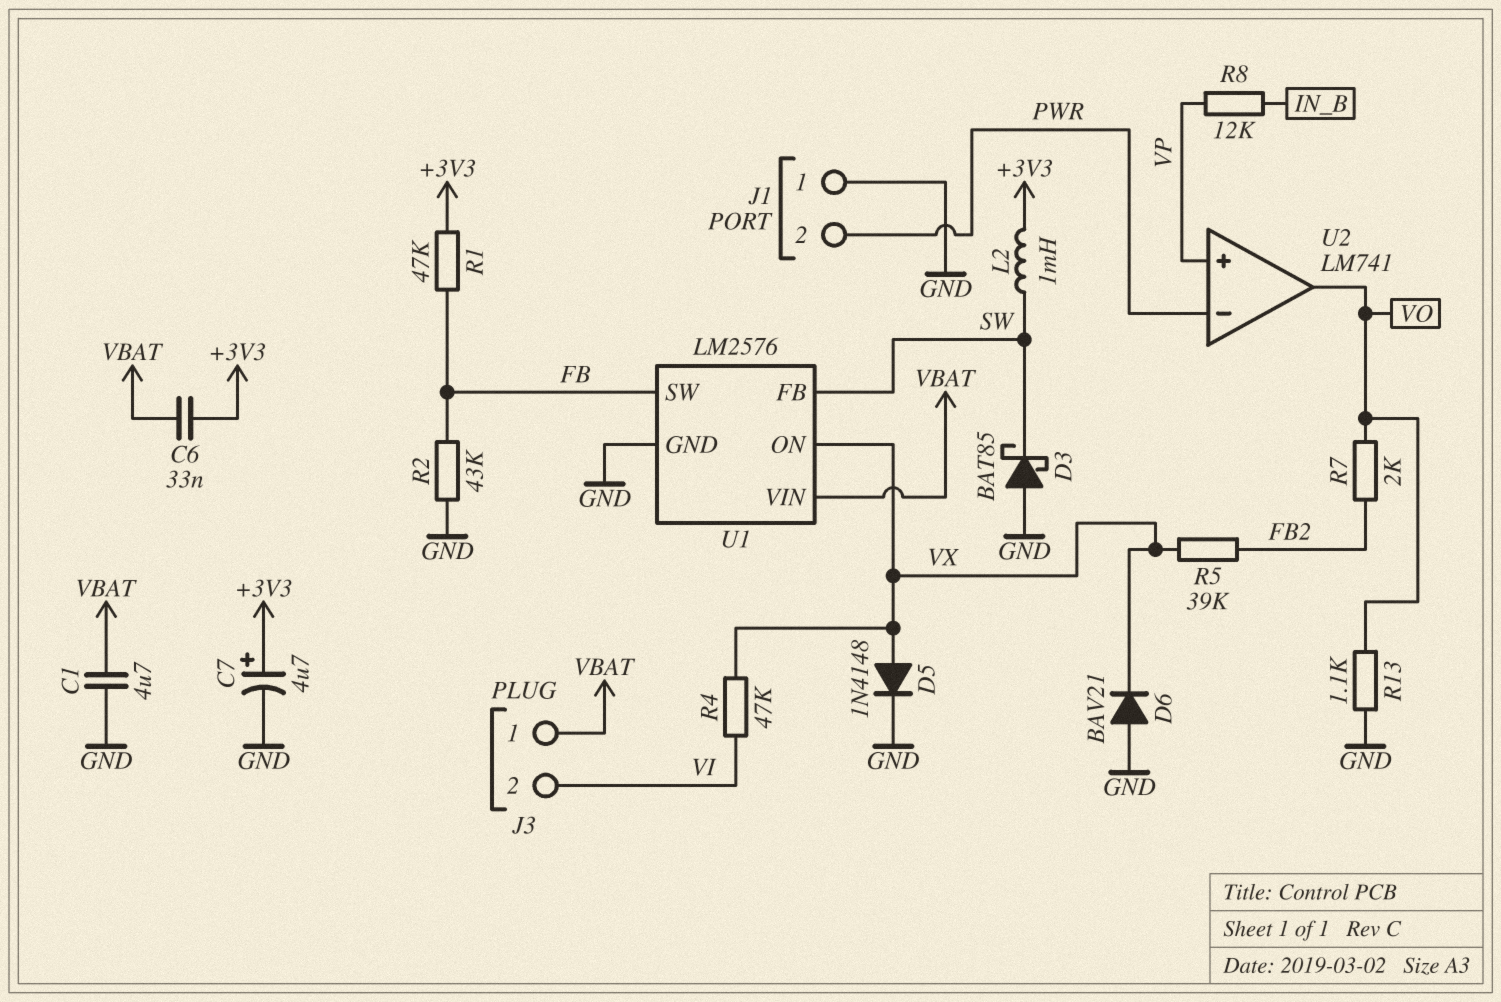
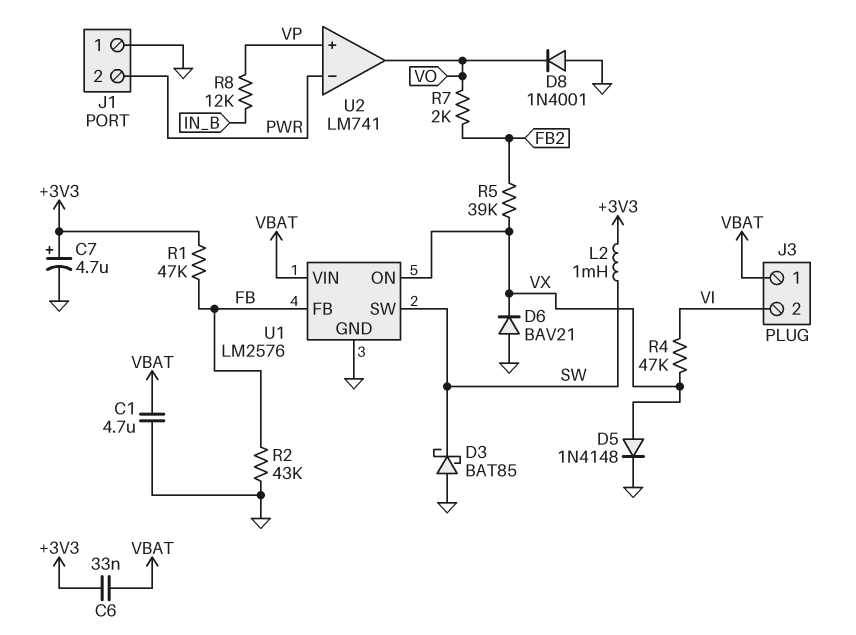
D8: none -> diode 1N4001 (A GND, K VO)
R13: 1.1k (GND, VO) -> none
U1 pin FB: SW -> FB
U1 pin SW: FB -> SW

